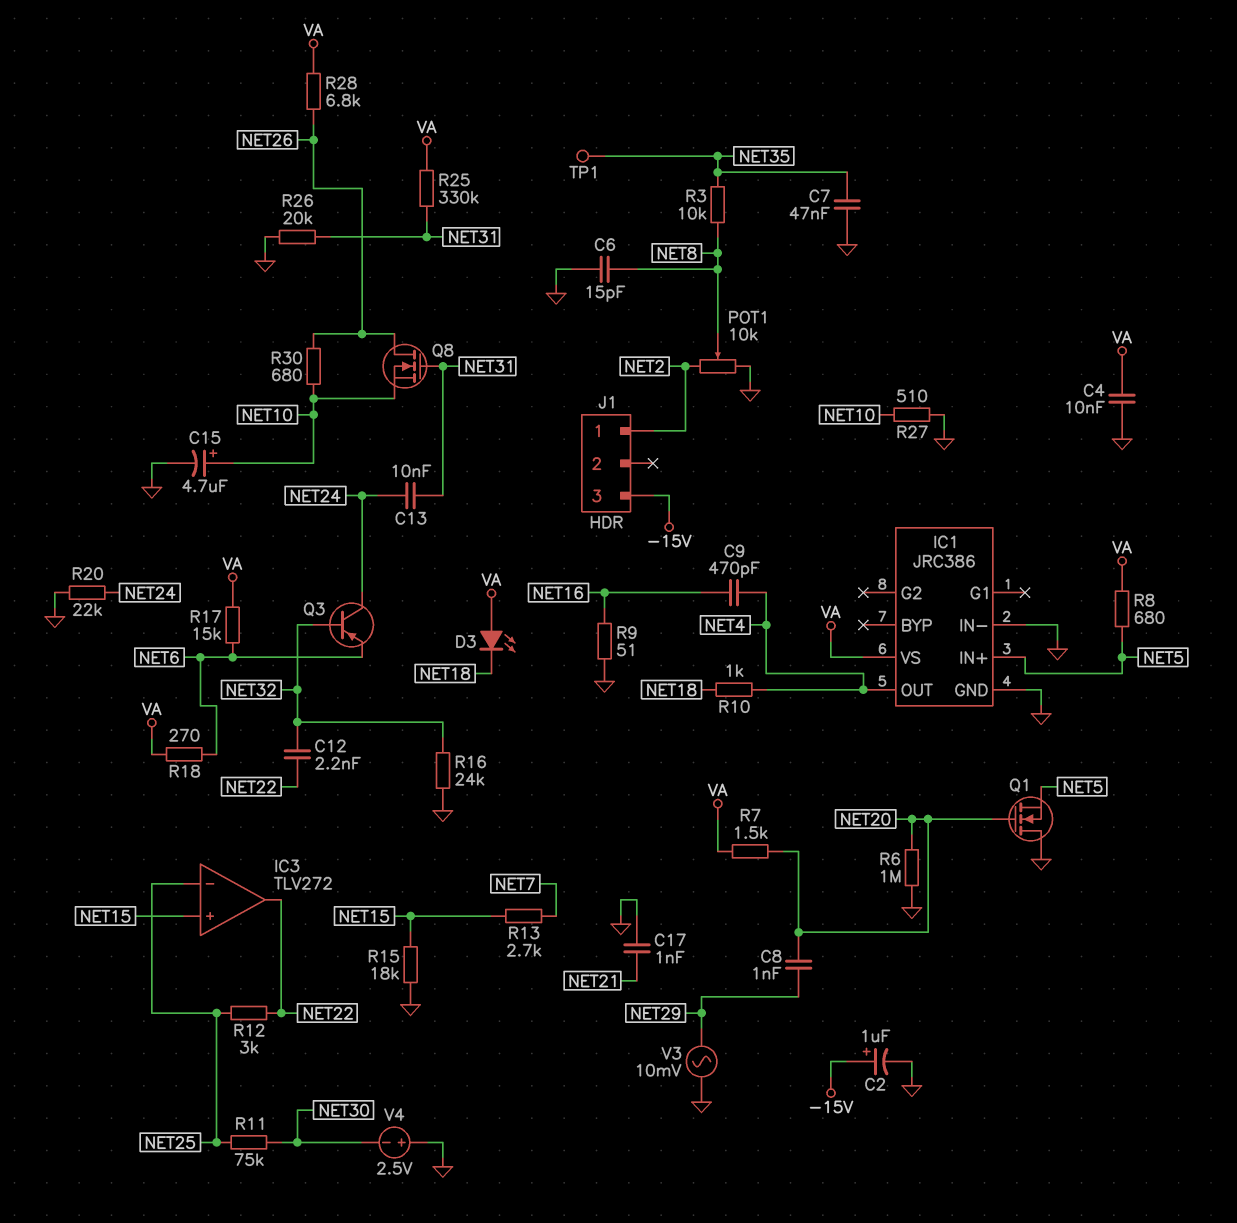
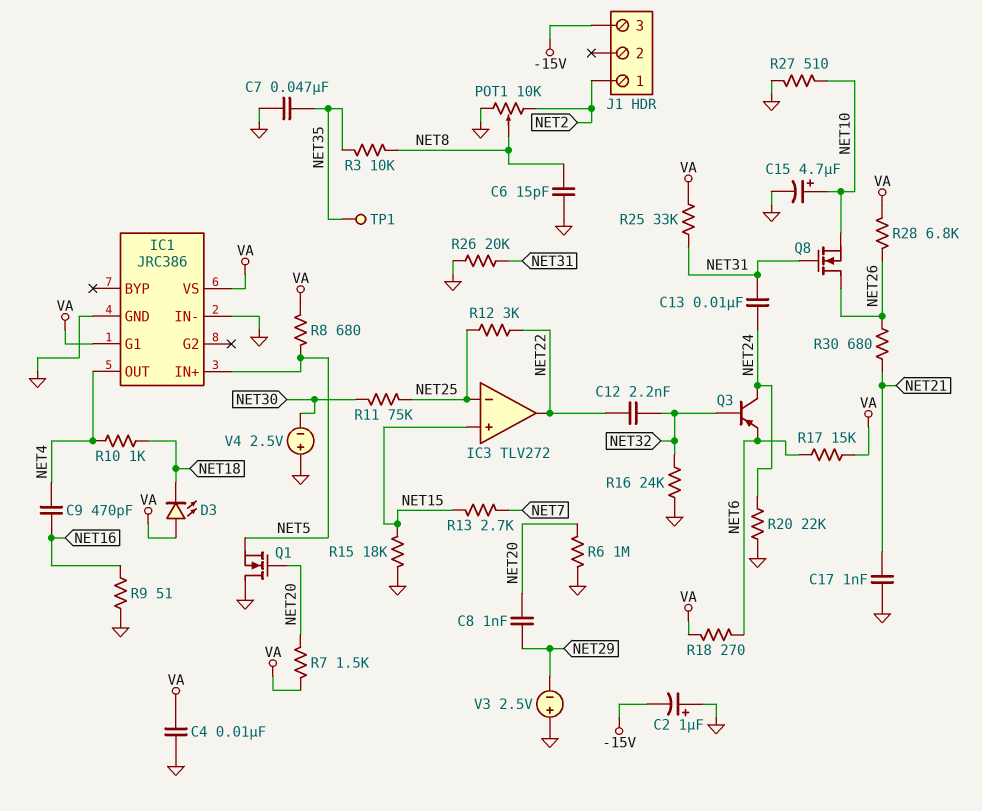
C2: 1uF (plus -15V, minus GND) -> 1uF (plus GND, minus -15V)
IC1 pin G1: none -> VA
R25: 330k (NET31, VA) -> 33k (NET31, VA)
R30: 680 (NET10, NET26) -> 680 (NET21, NET26)
V3: AC 10mV (GND, NET29) -> 2.5V (plus GND, minus NET29)

